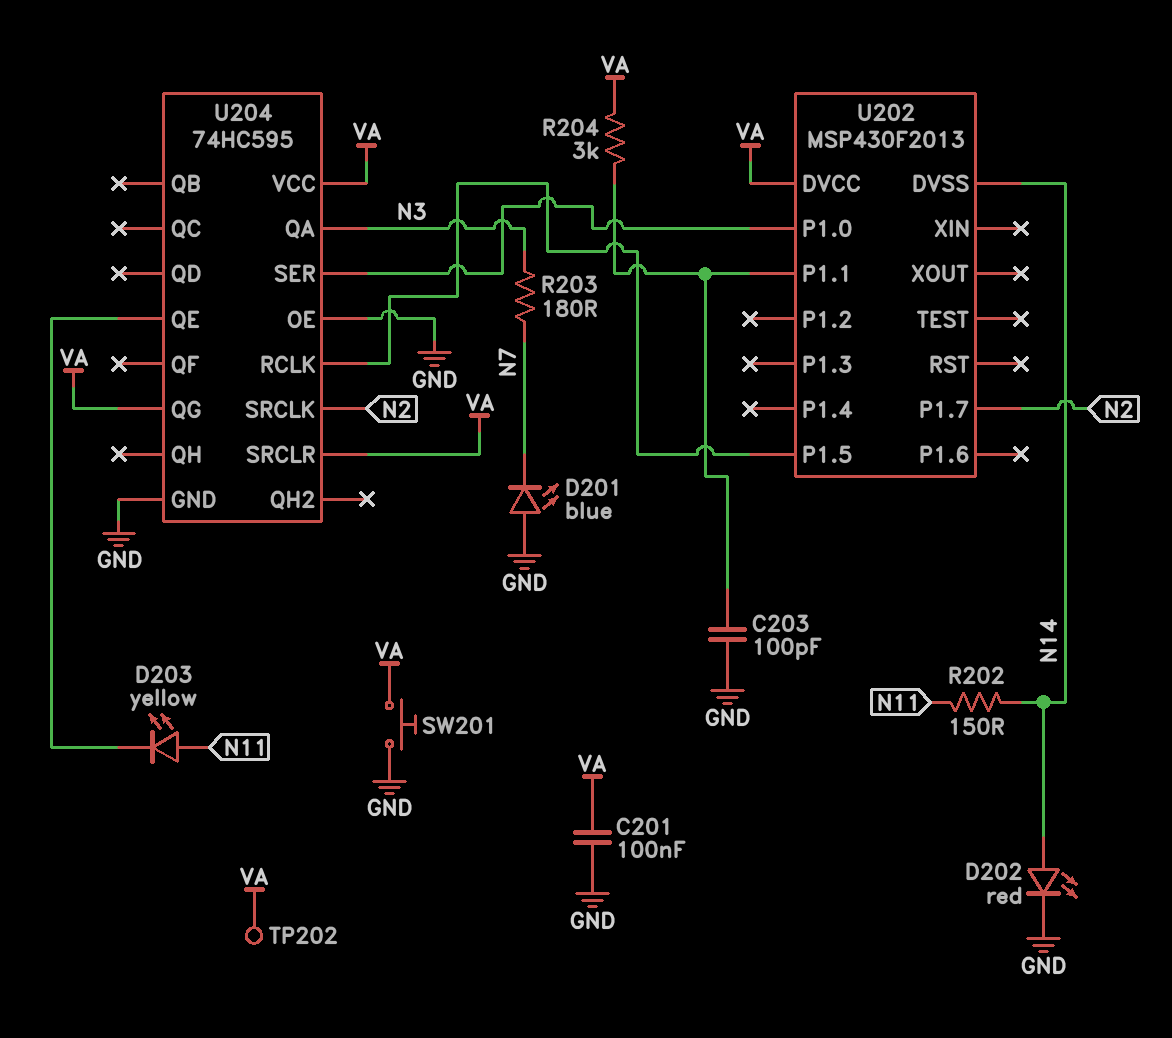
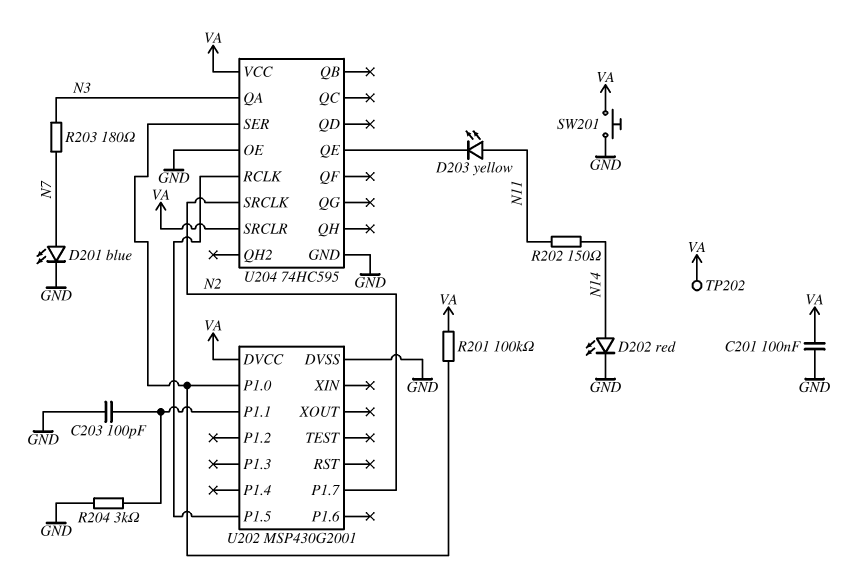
D201: LED blue (A GND, K N7) -> LED blue (A N7, K GND)
R201: none -> 100k (U202/P1.0, VA)
R204: 3k (U202/P1.1, VA) -> 3k (GND, U202/P1.1)
U202: MSP430F2013 -> MSP430G2001
U202 pin DVSS: N14 -> GND
U204 pin QG: VA -> none

